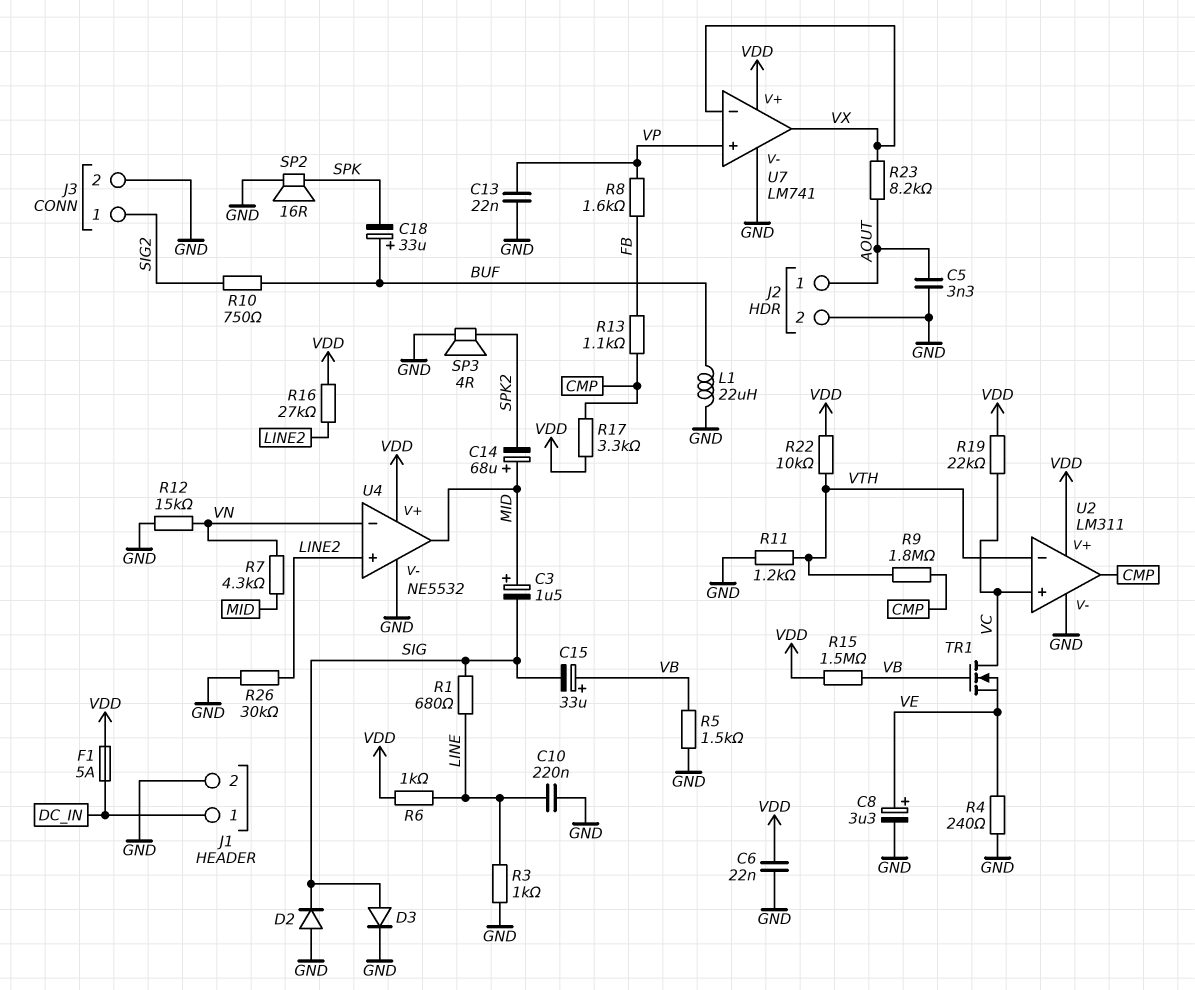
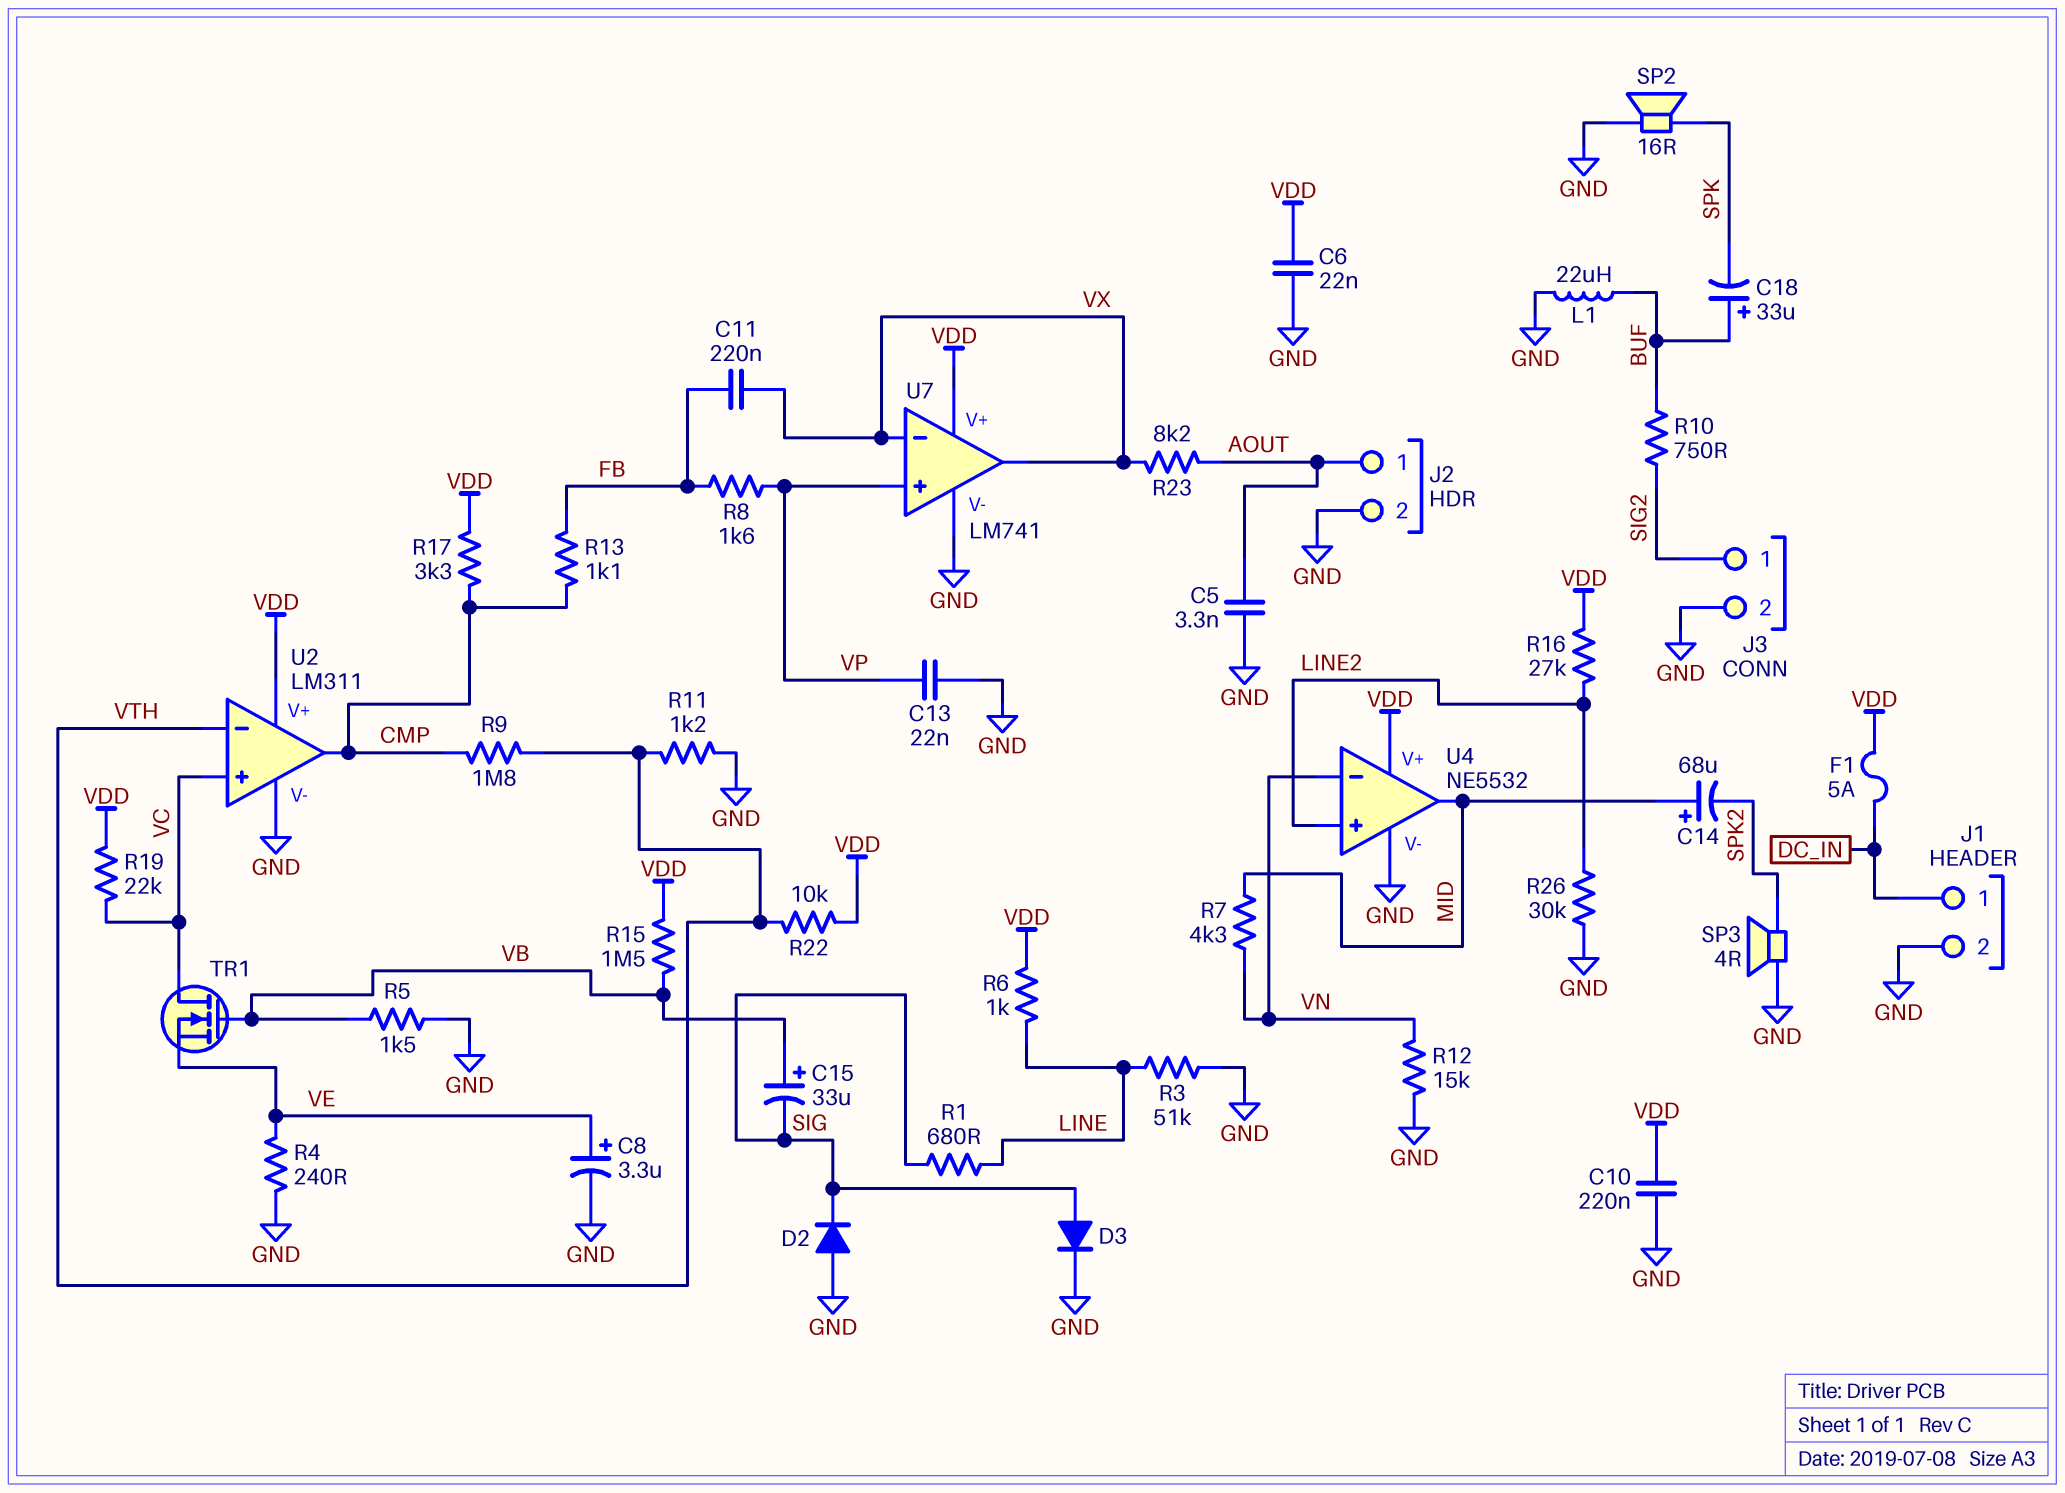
C3: 1.5uF (plus MID, minus SIG) -> none
C10: 220nF (GND, LINE) -> 220nF (GND, VDD)
C11: none -> 220nF (FB, VX)
R3: 1k (GND, LINE) -> 51k (GND, LINE)

